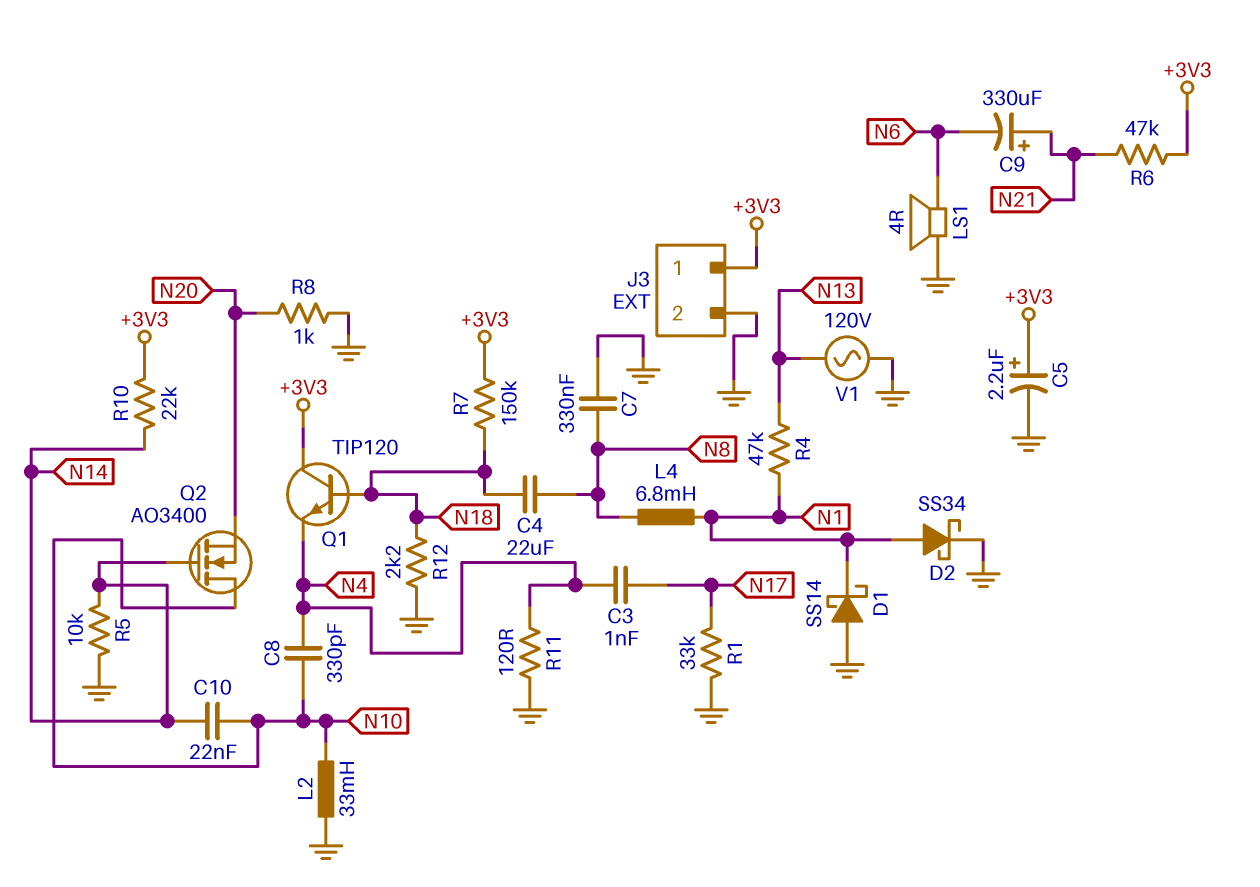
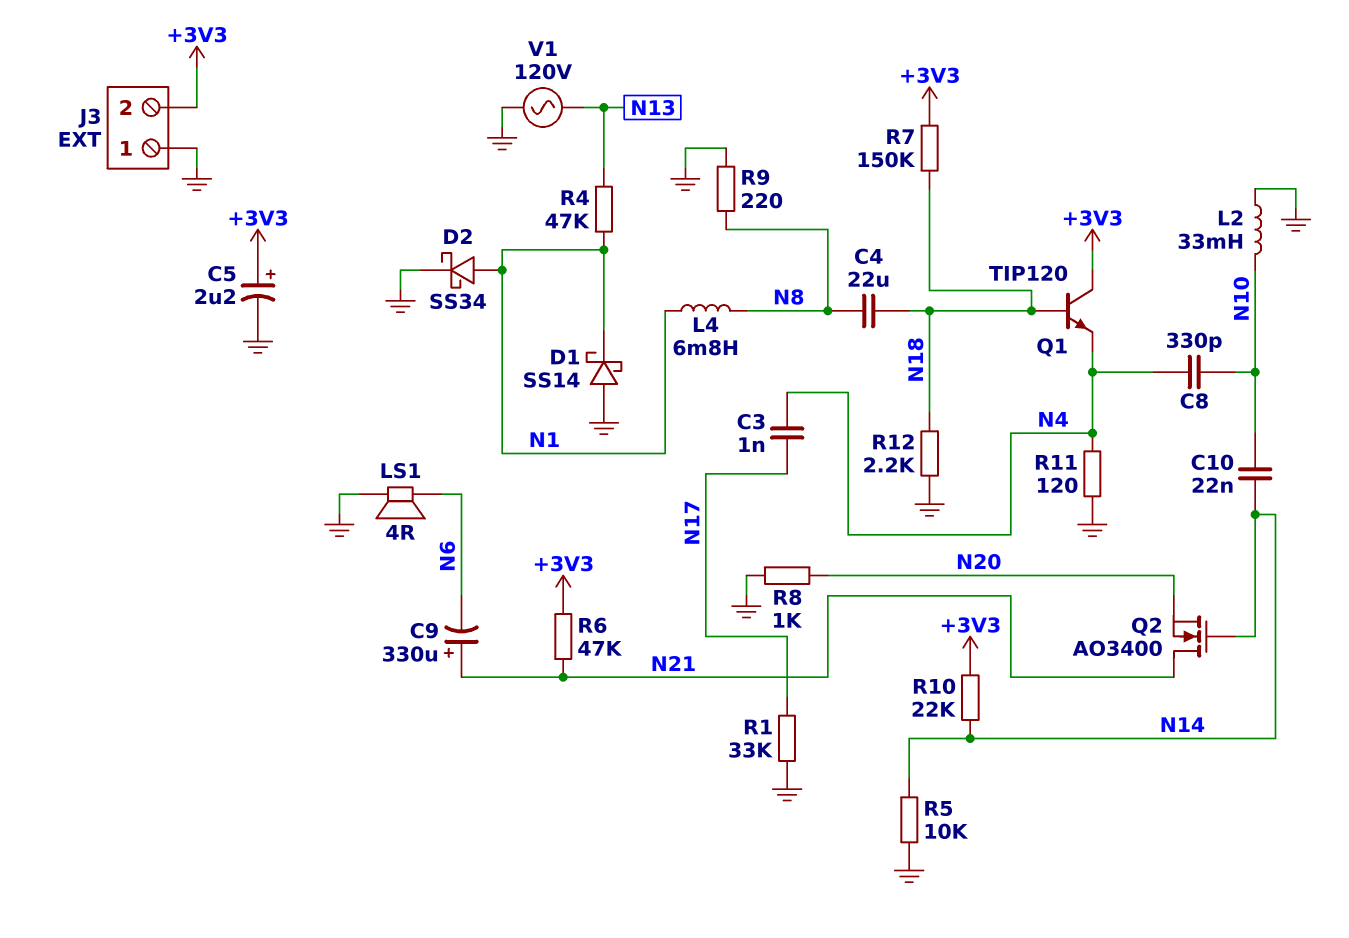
C7: 330nF (GND, N8) -> none
J3 pin 1: +3V3 -> GND
J3 pin 2: GND -> +3V3
Q2: NMOS AO3400 (G N14, D N10, S N20) -> NMOS AO3400 (G N14, D N21, S N20)
R9: none -> 220 (GND, N8)

